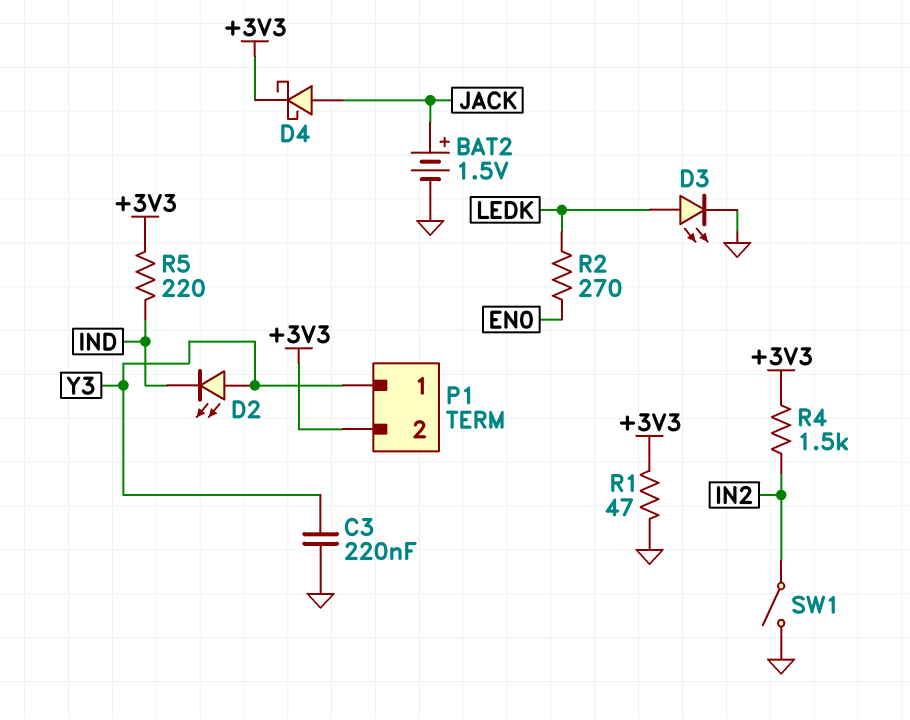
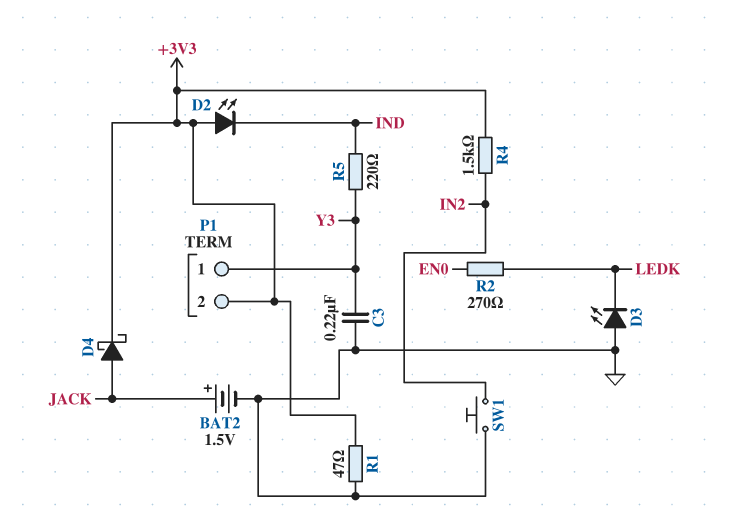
D2: LED (A Y3, K IND) -> LED (A +3V3, K IND)
D3: LED (A LEDK, K GND) -> LED (A GND, K LEDK)
R5: 220 (+3V3, IND) -> 220 (IND, Y3)
SW1: switch (GND, IN2) -> button (GND, IN2)

